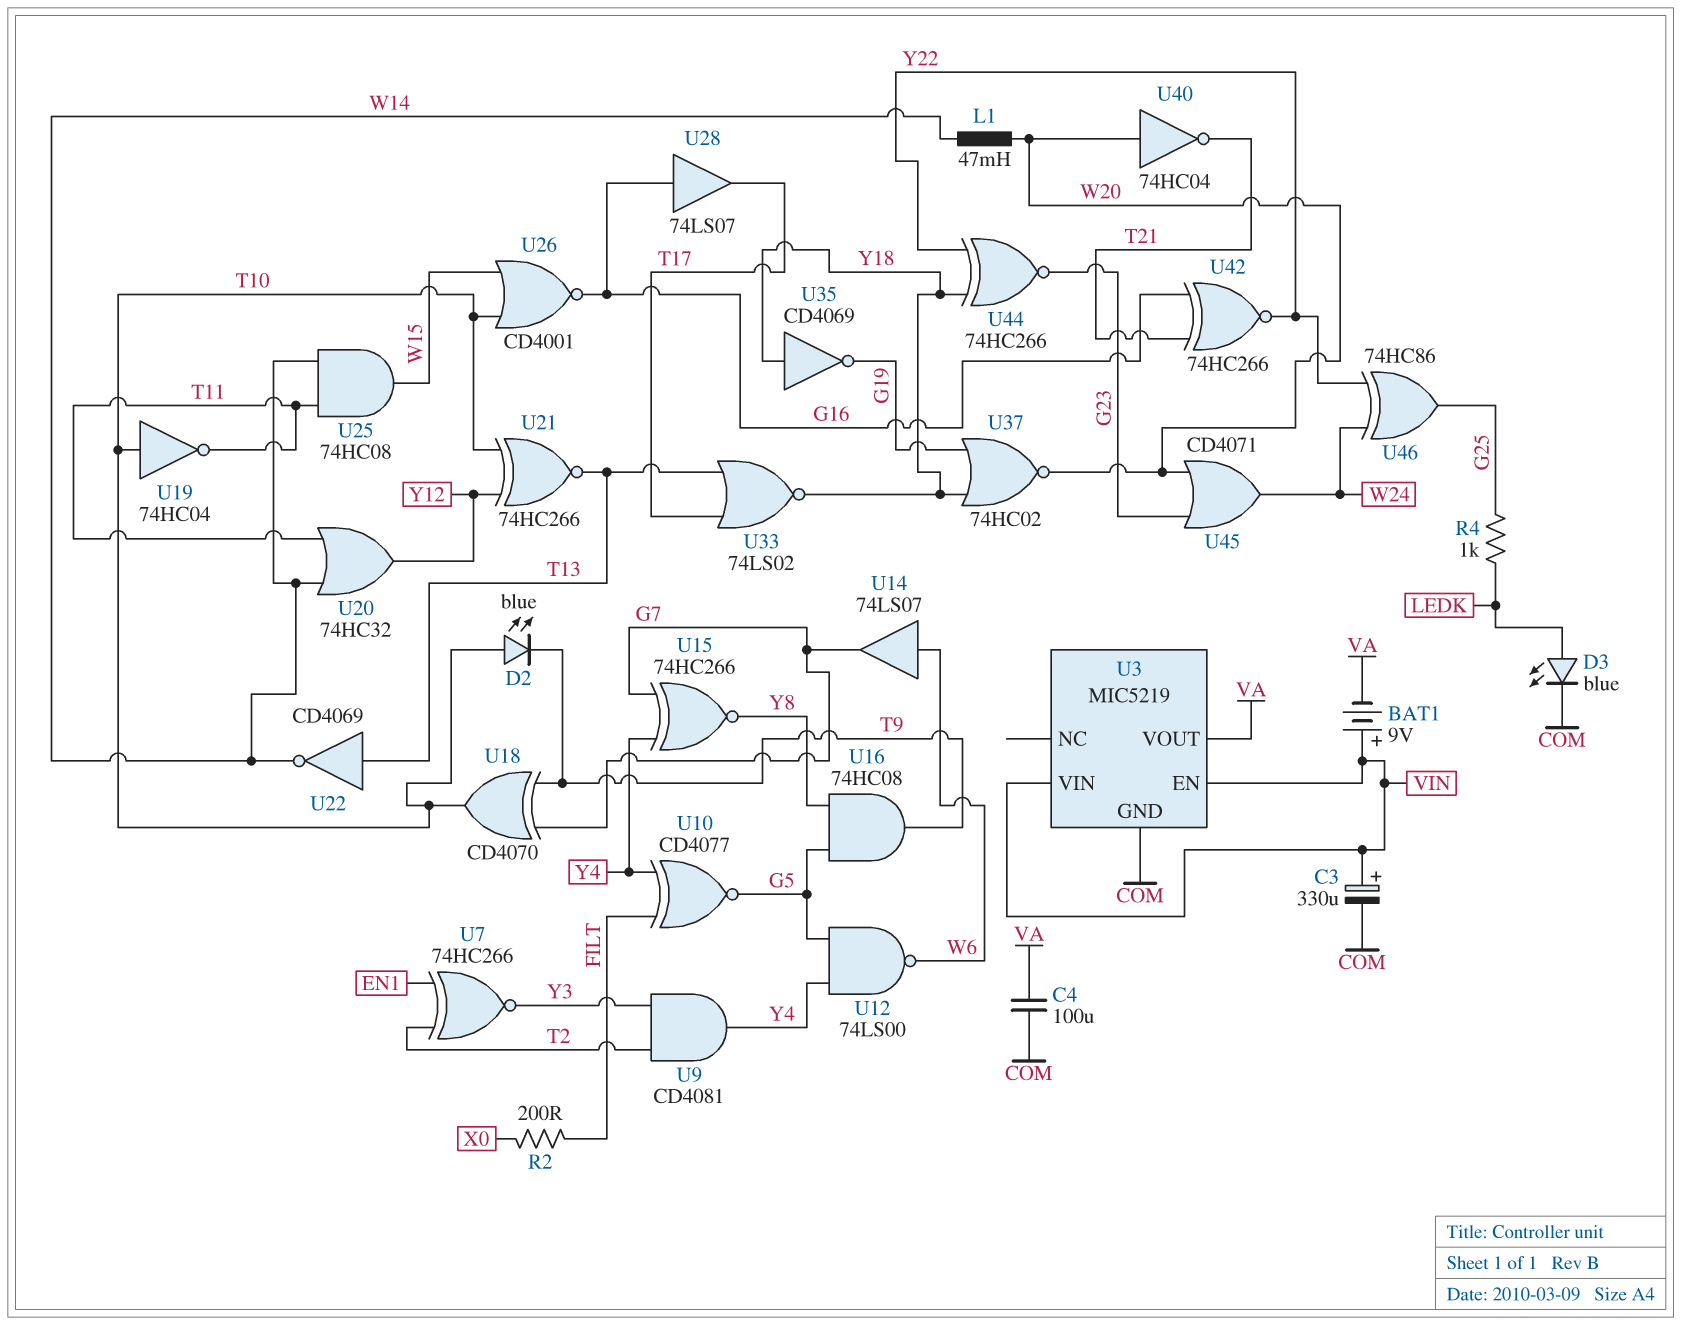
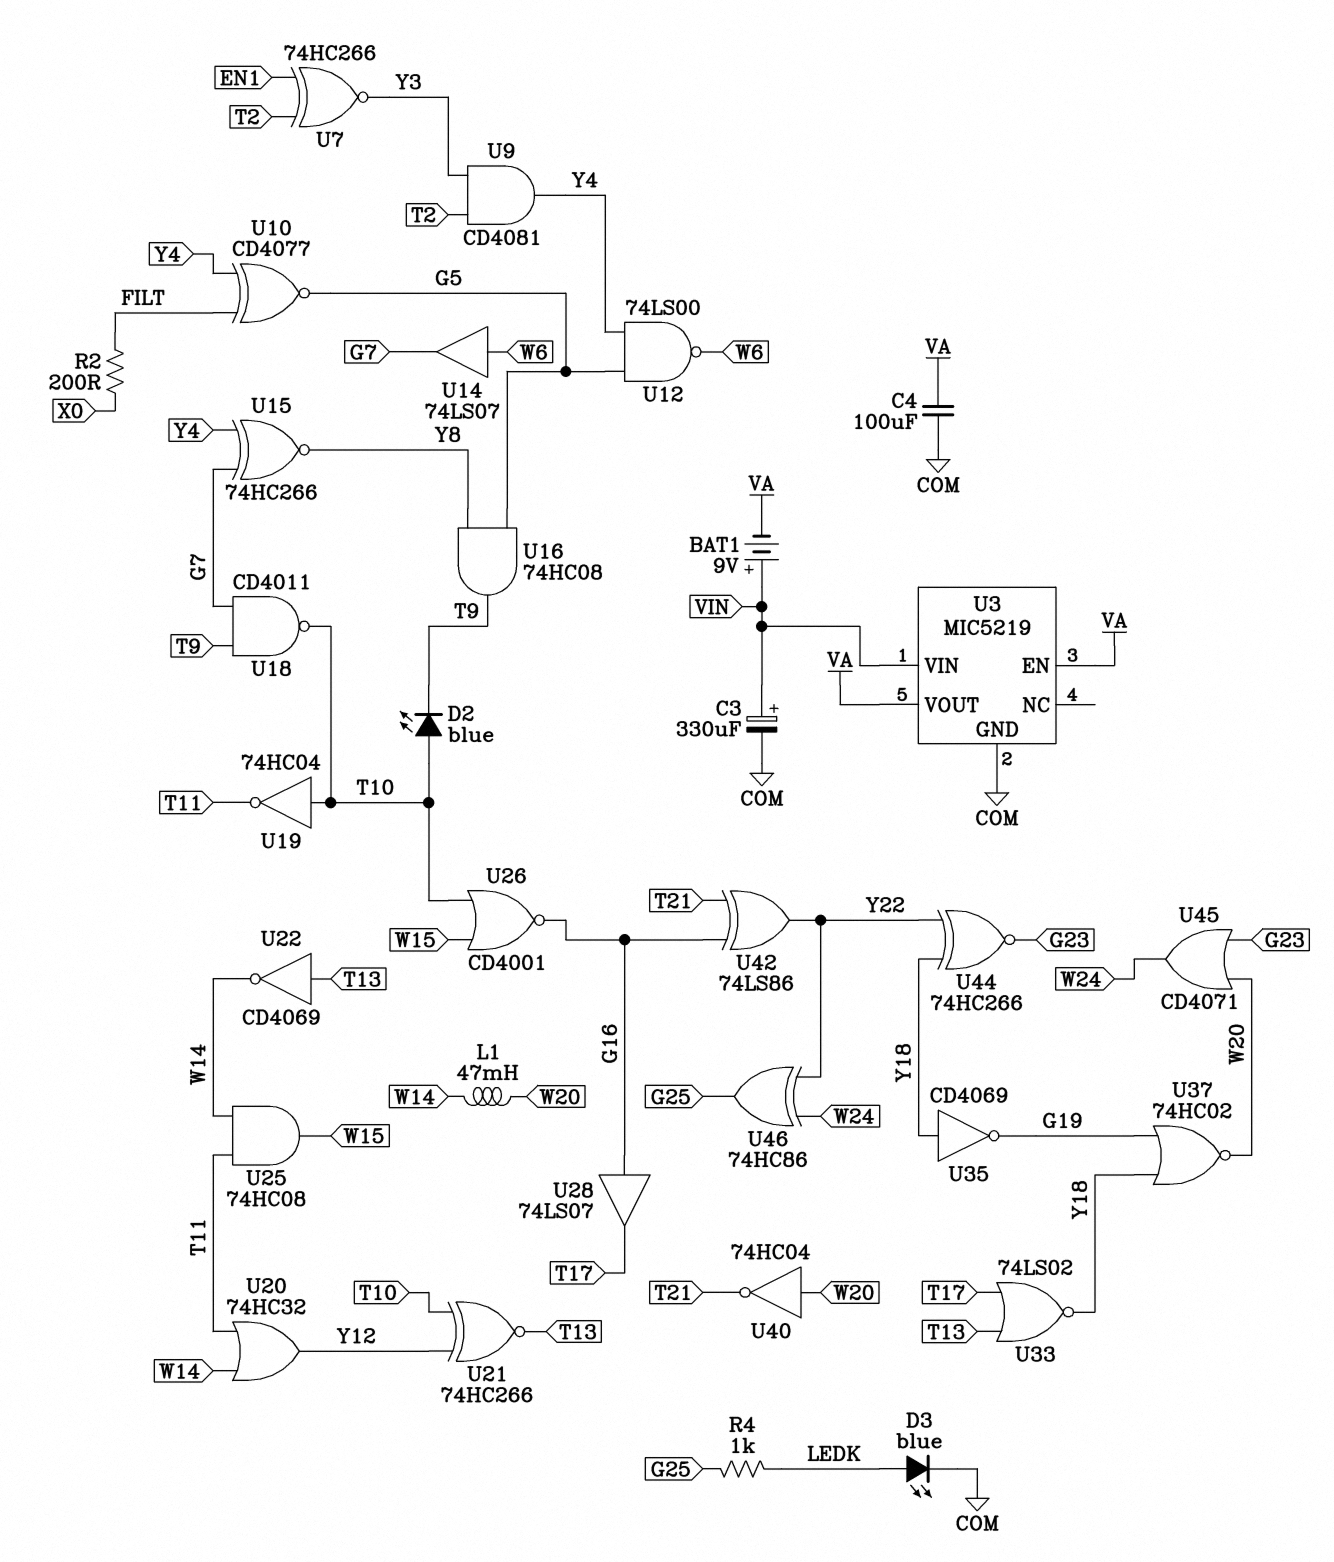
U3 pin EN: VIN -> VA
U18: XOR CD4070 (in G7, in T9, out T10) -> NAND CD4011 (in G7, in T9, out T10)
U42: XNOR 74HC266 (in G16, in T21, out Y22) -> XOR 74LS86 (in G16, in T21, out Y22)

